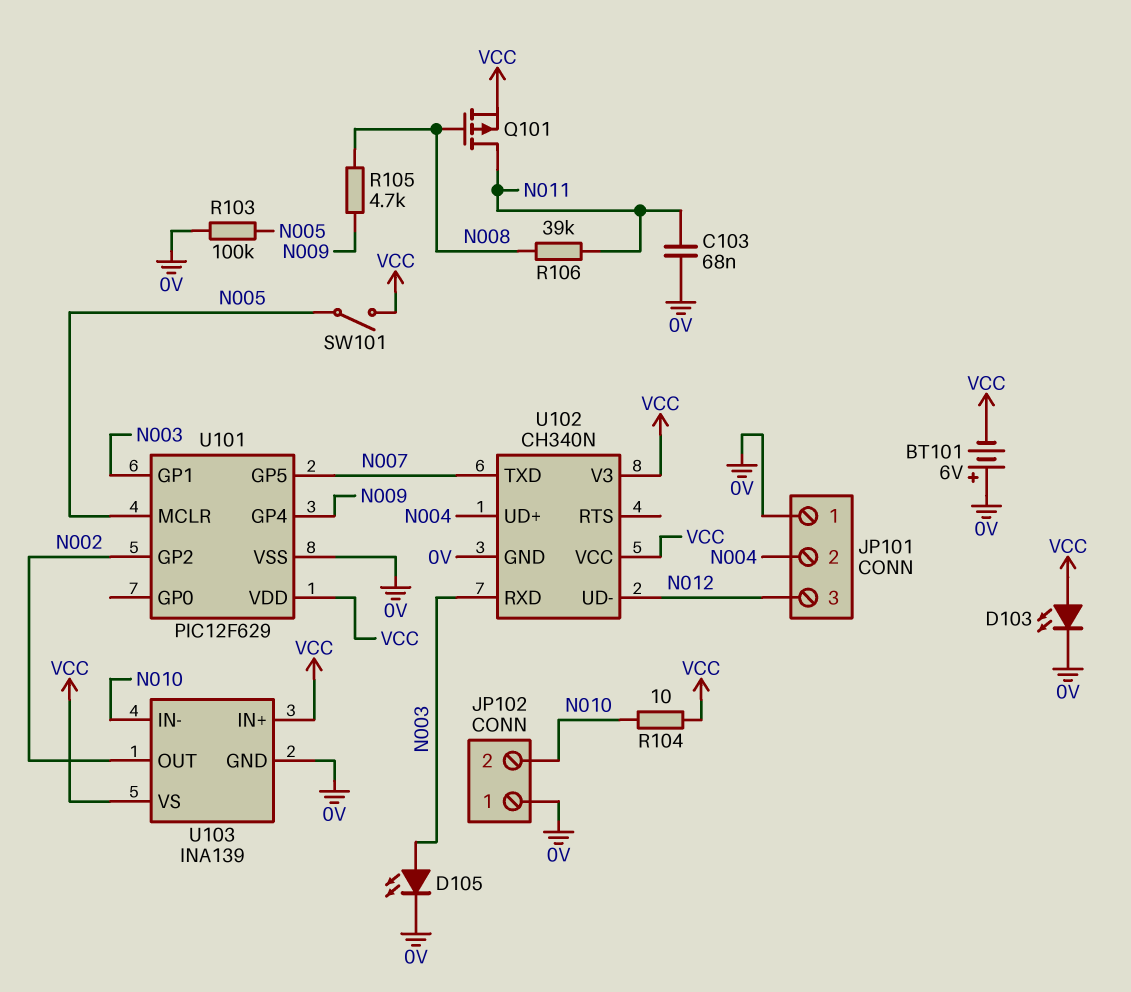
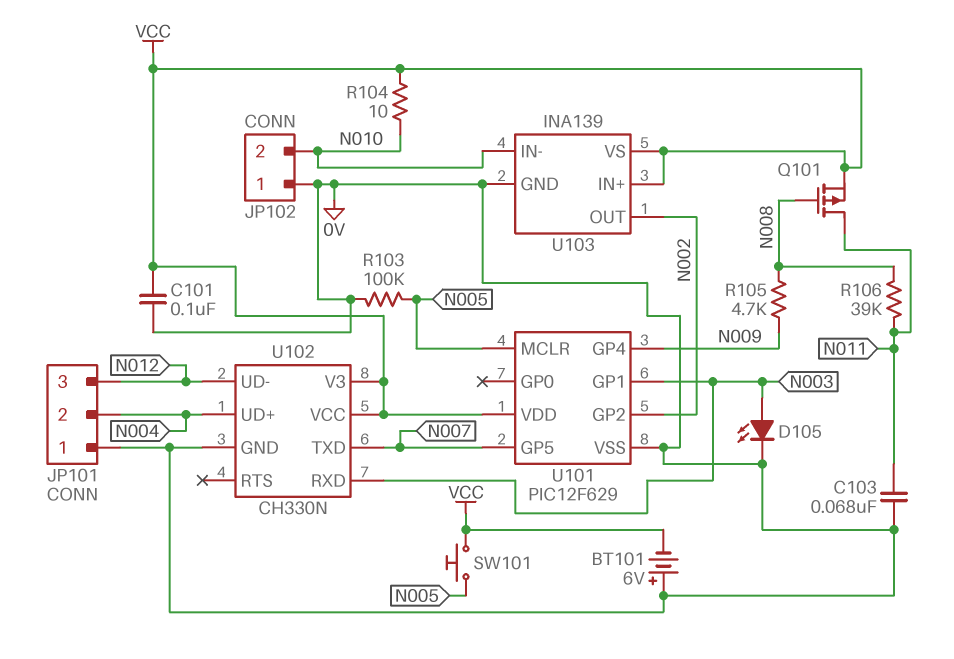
C101: none -> 100nF (0V, VCC)
D103: LED (A VCC, K 0V) -> none
SW101: switch (N005, VCC) -> button (N005, VCC)
U102: CH340N -> CH330N

